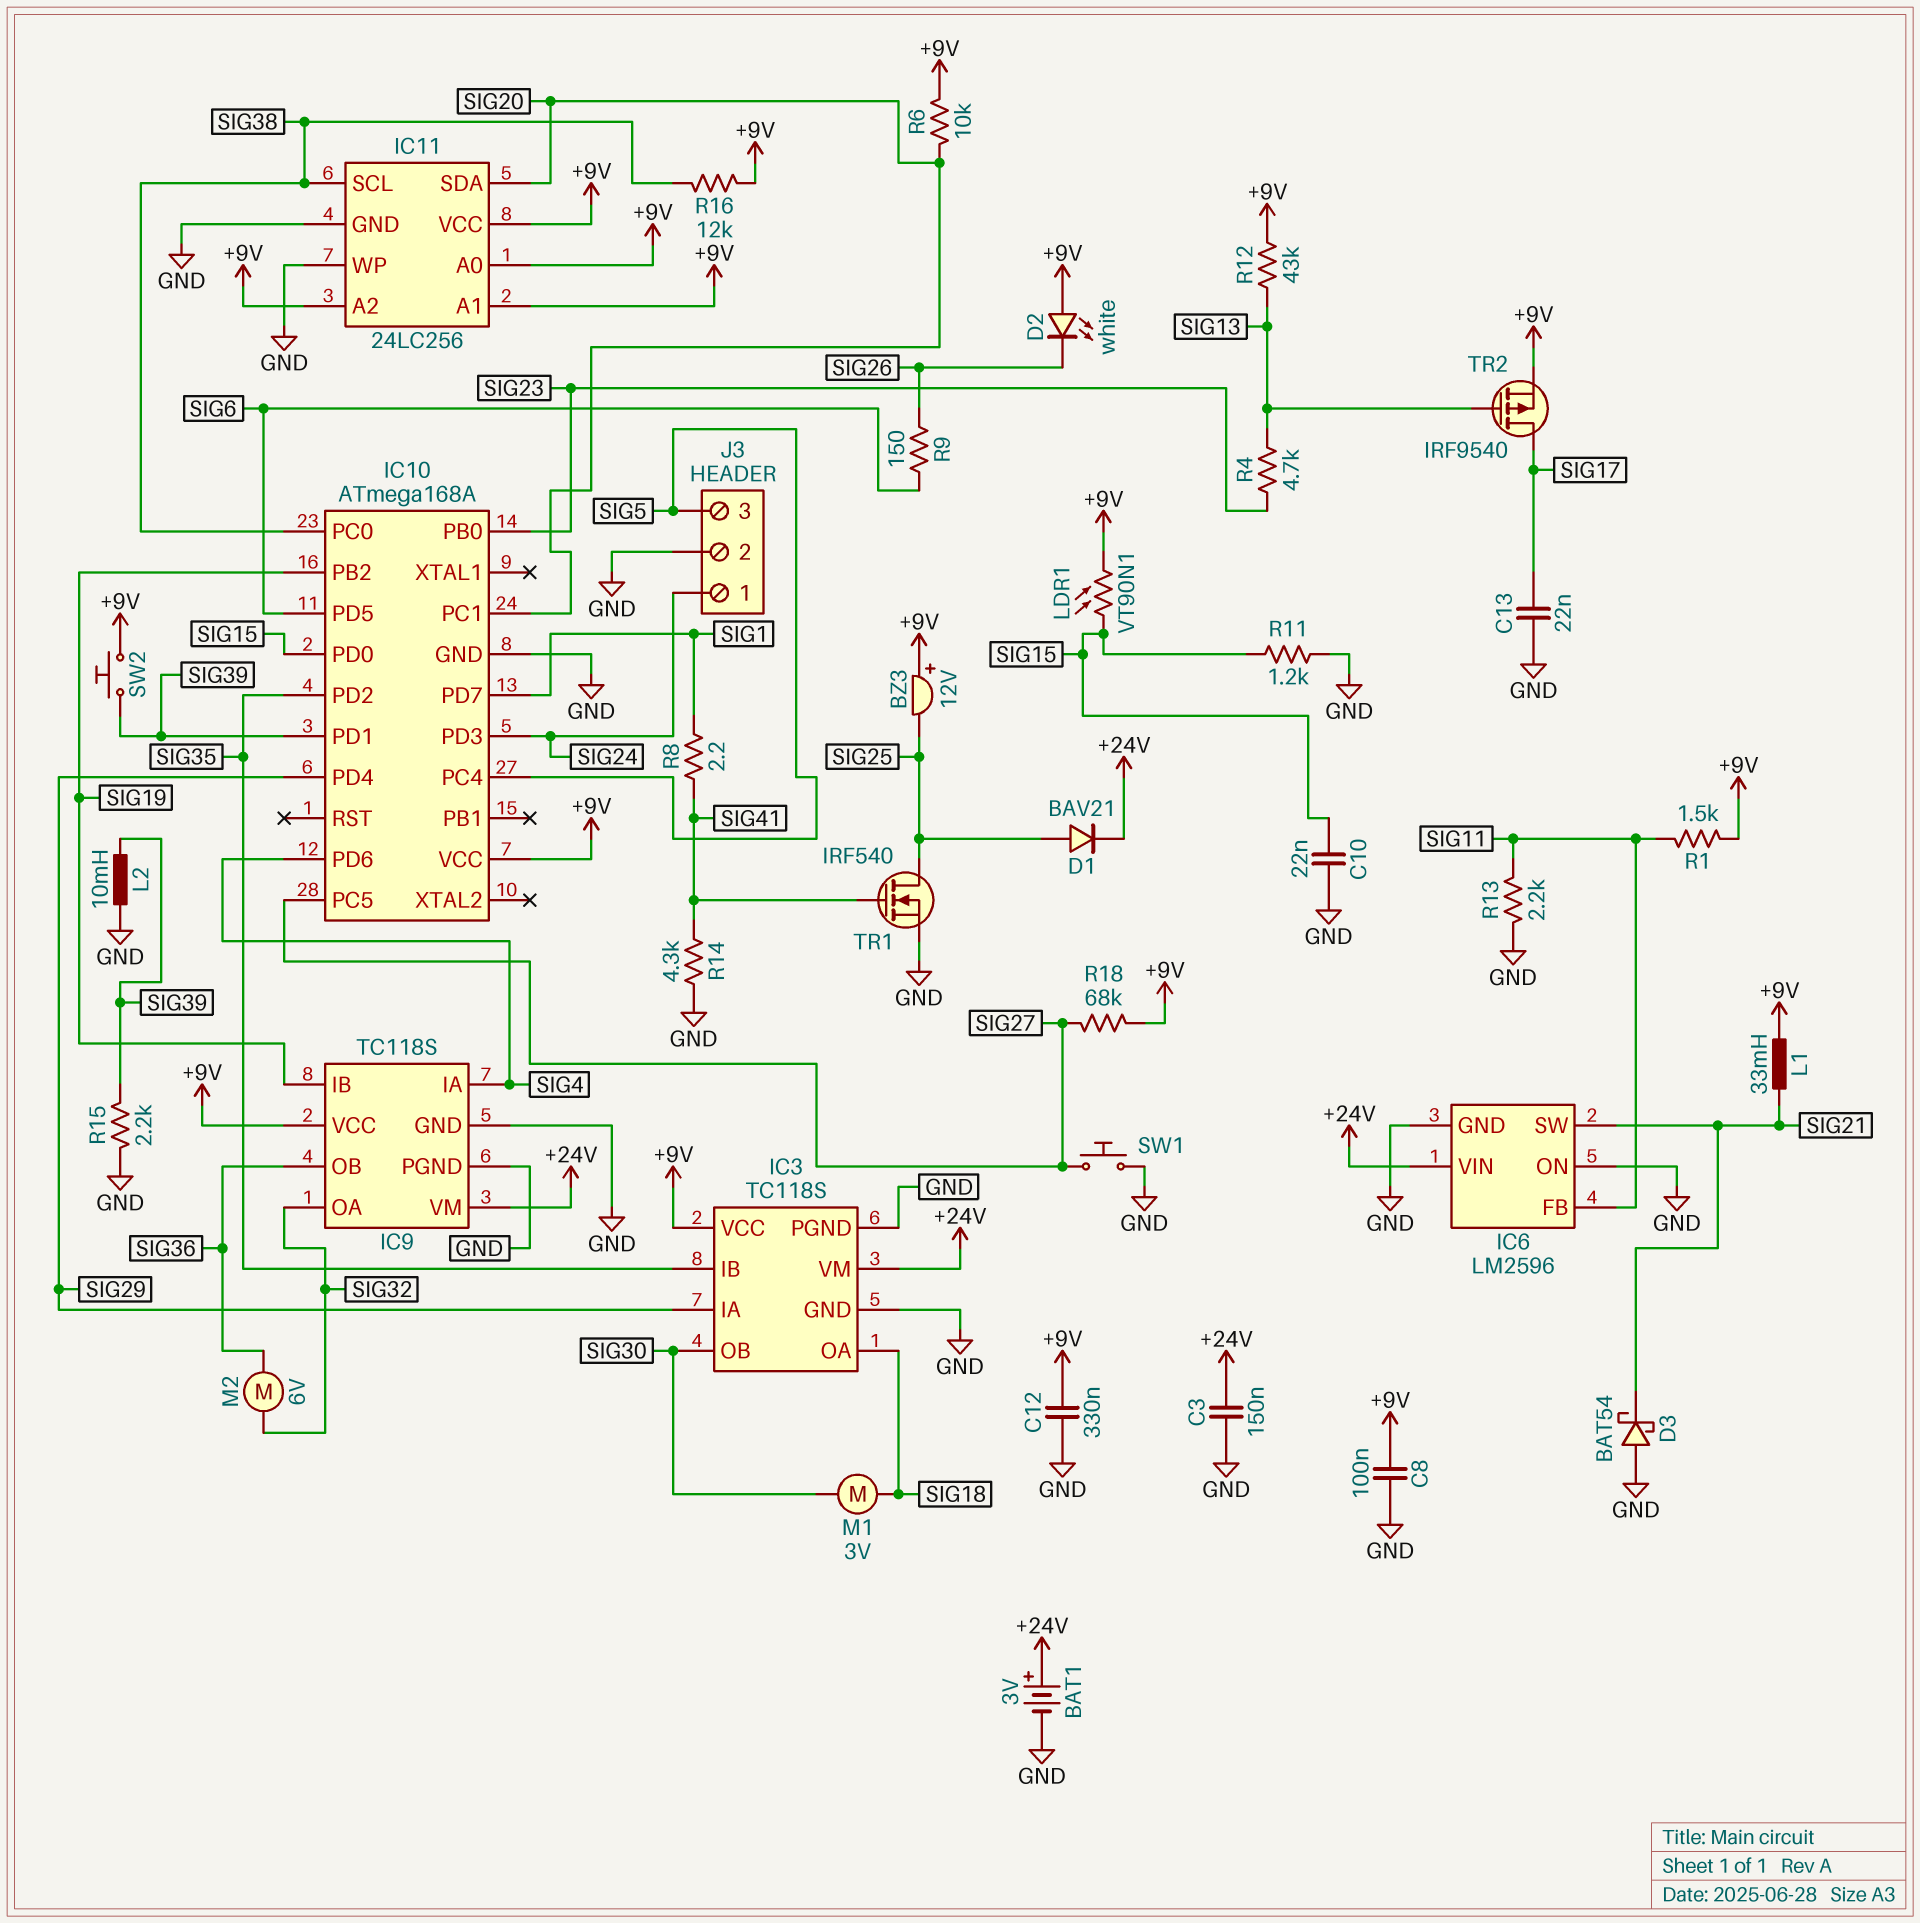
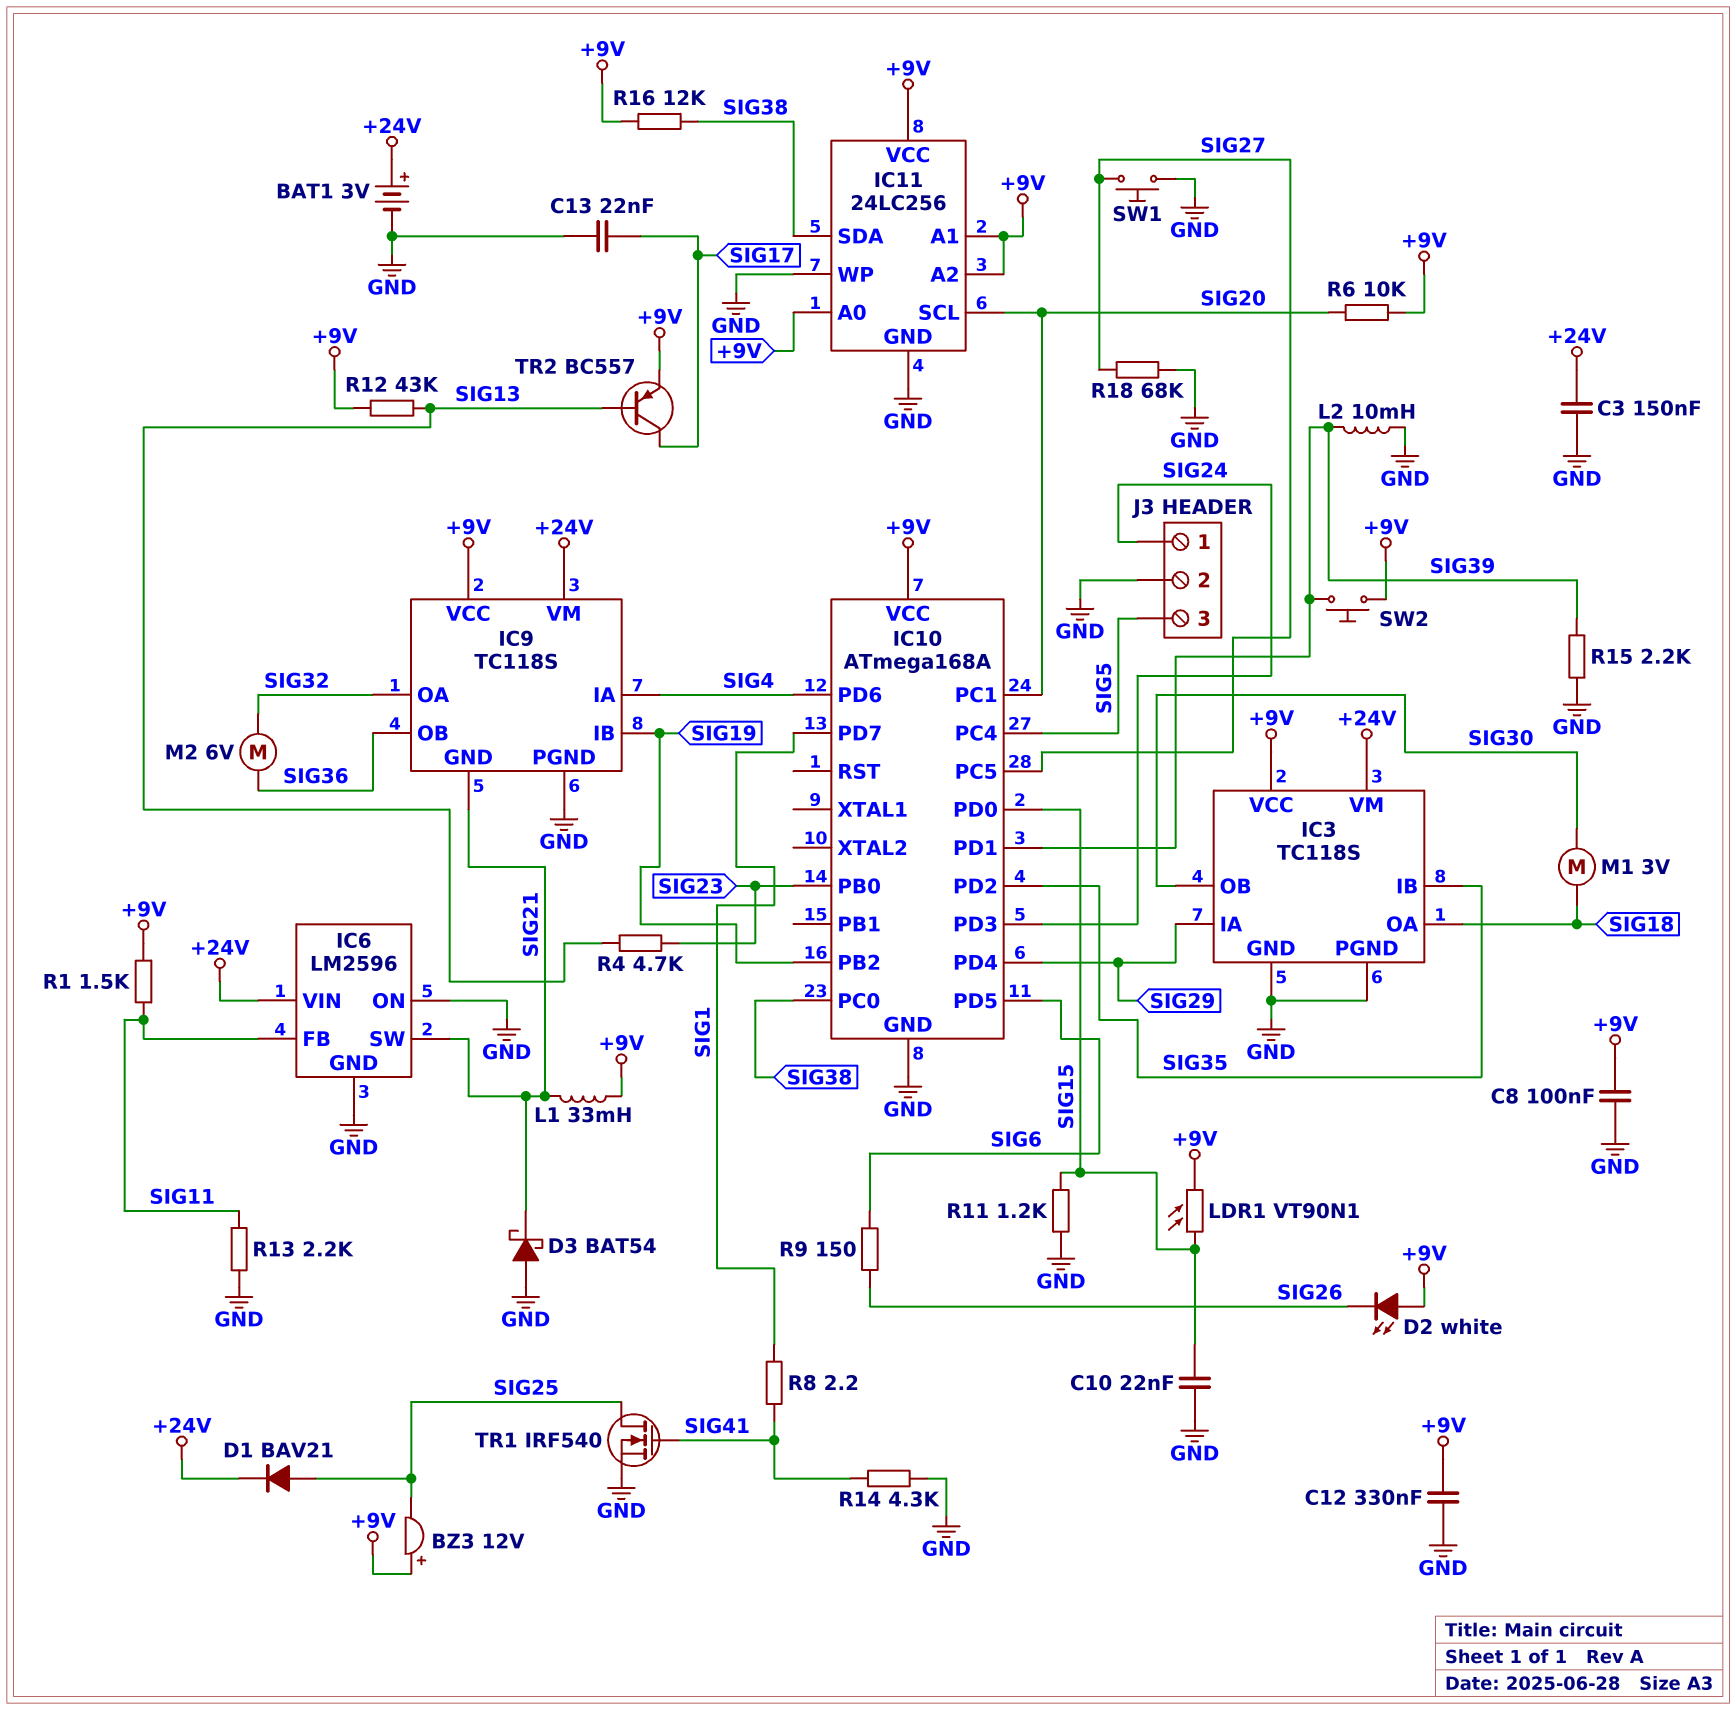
IC9 pin GND: GND -> SIG21
IC11 pin SCL: SIG38 -> SIG20
IC11 pin SDA: SIG20 -> SIG38
R18: 68k (+9V, SIG27) -> 68k (GND, SIG27)
TR2: PMOS IRF9540 (G SIG13, D SIG17, S +9V) -> PNP BC557 (B SIG13, C SIG17, E +9V)

